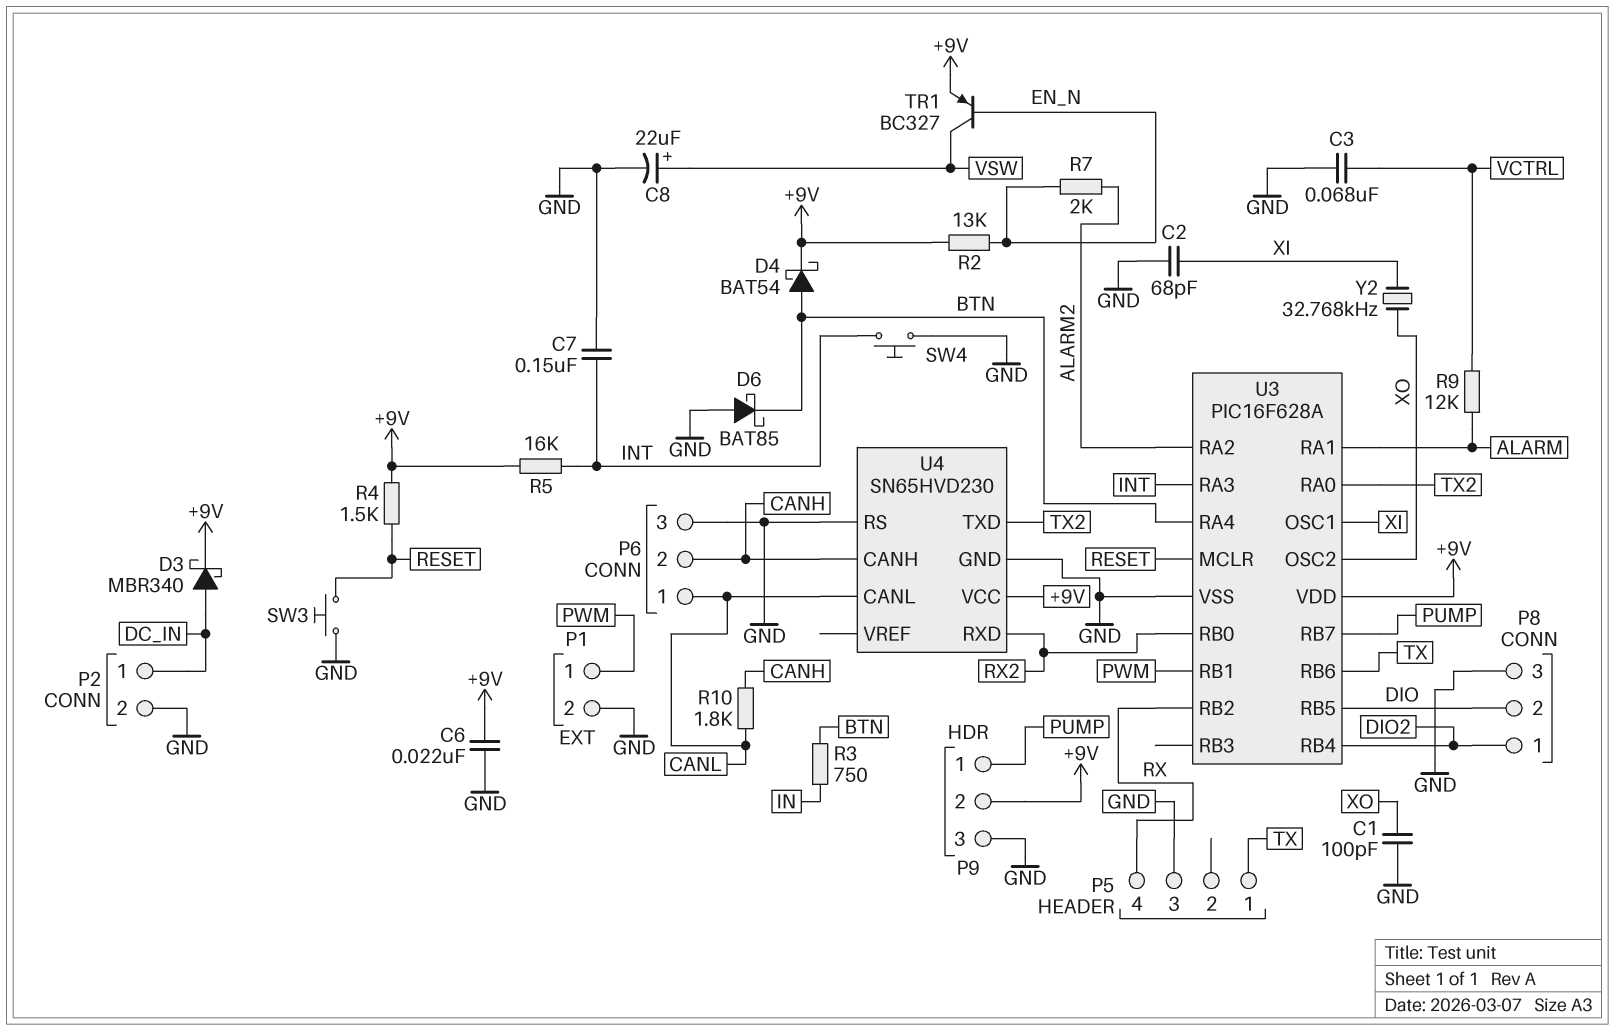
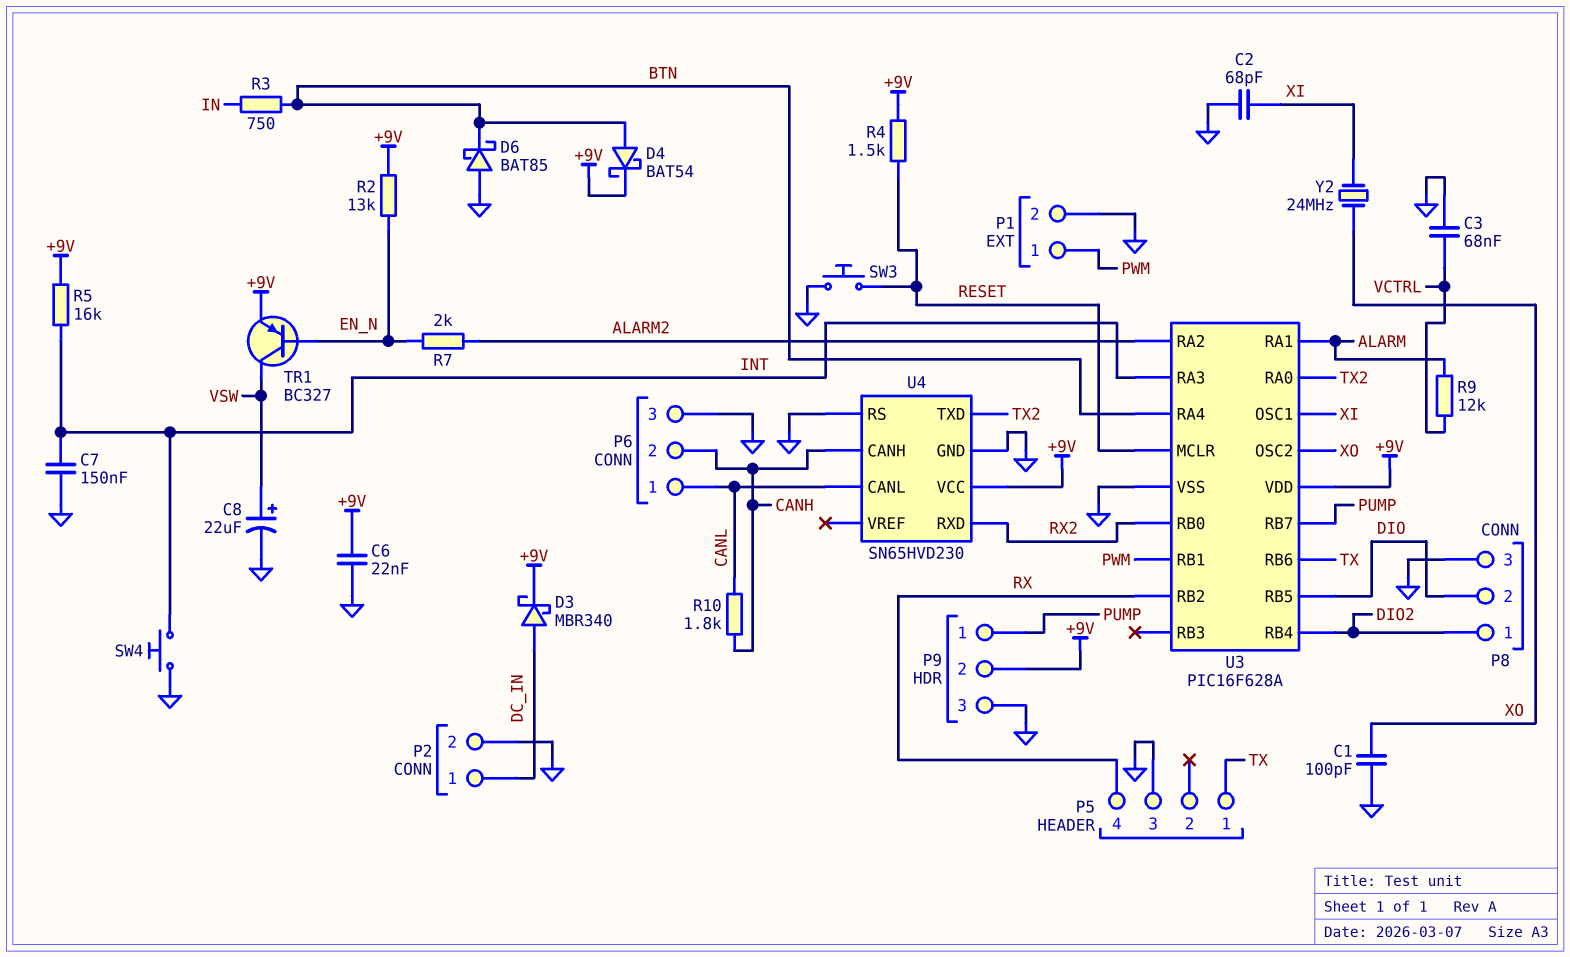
Y2: 32.768kHz (XI, XO) -> 24MHz (XI, XO)

